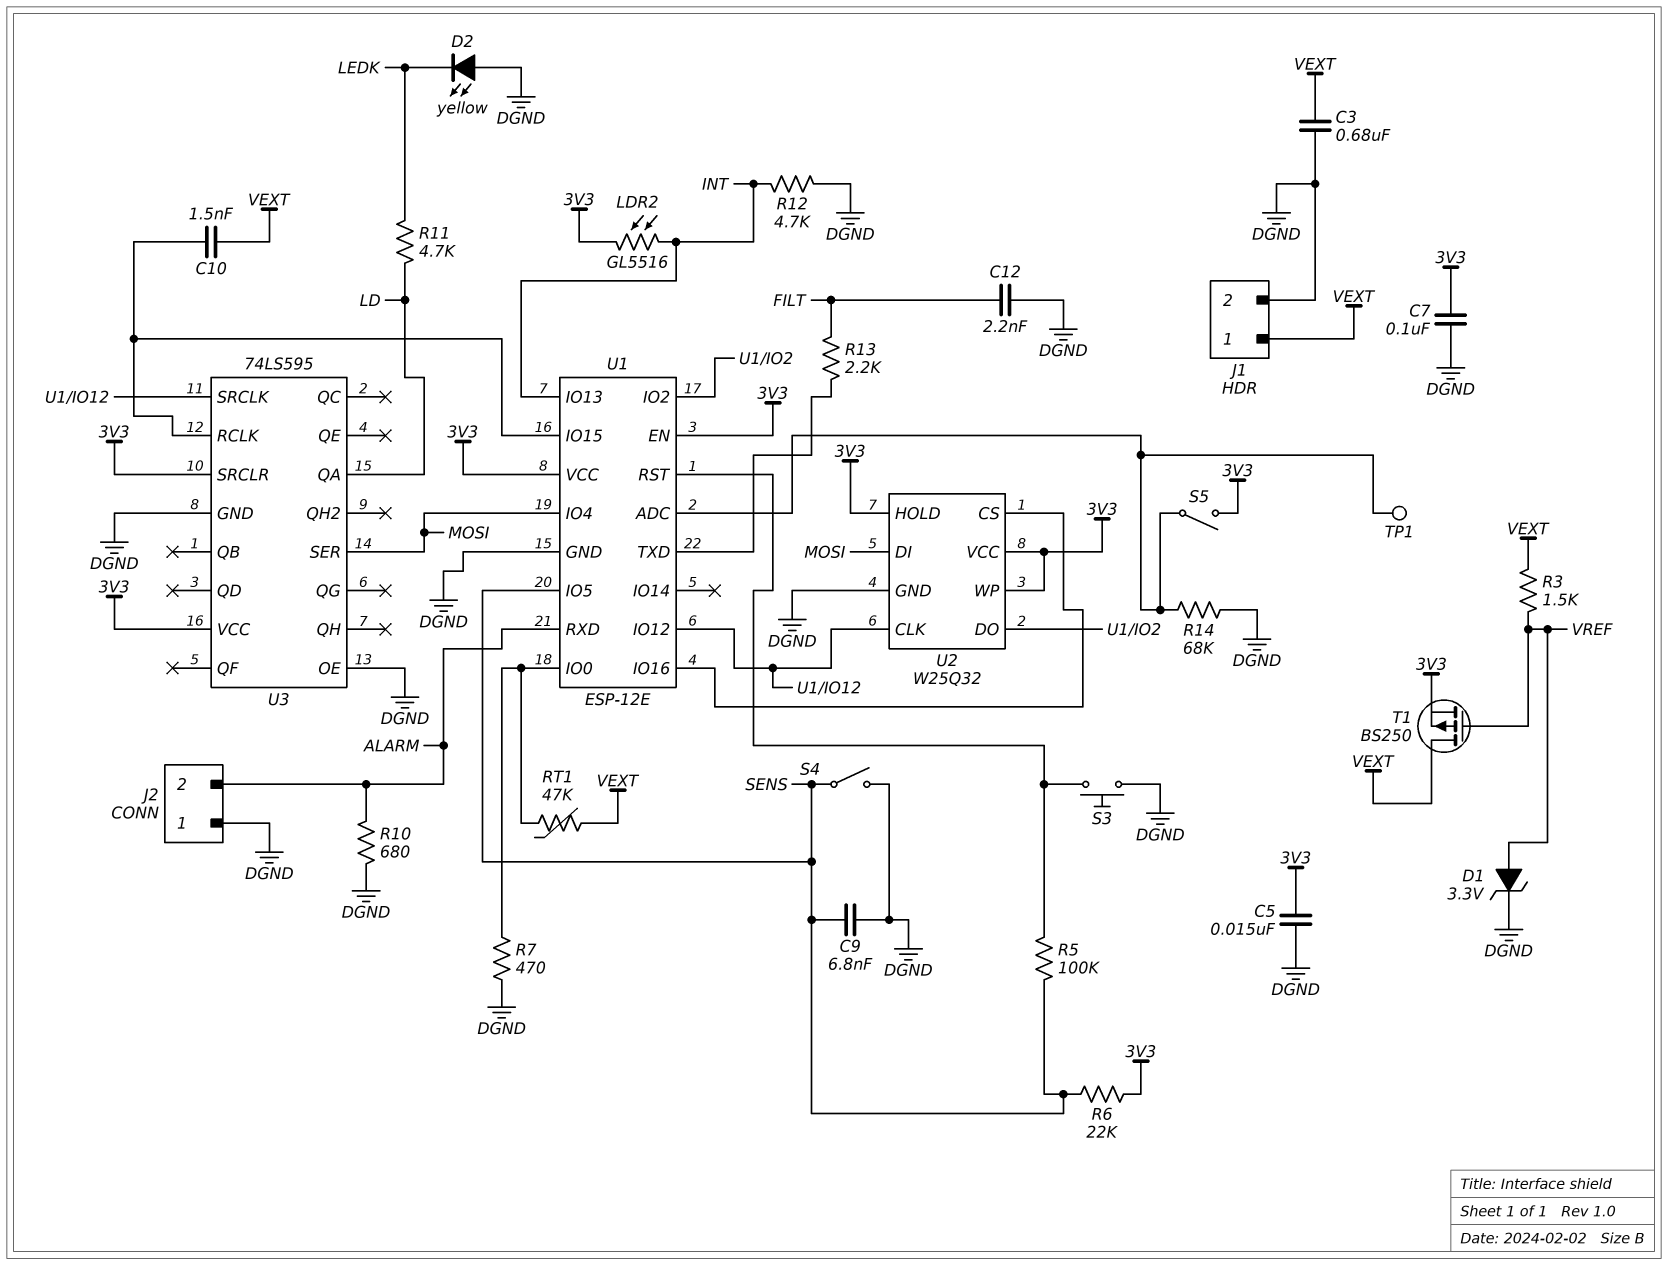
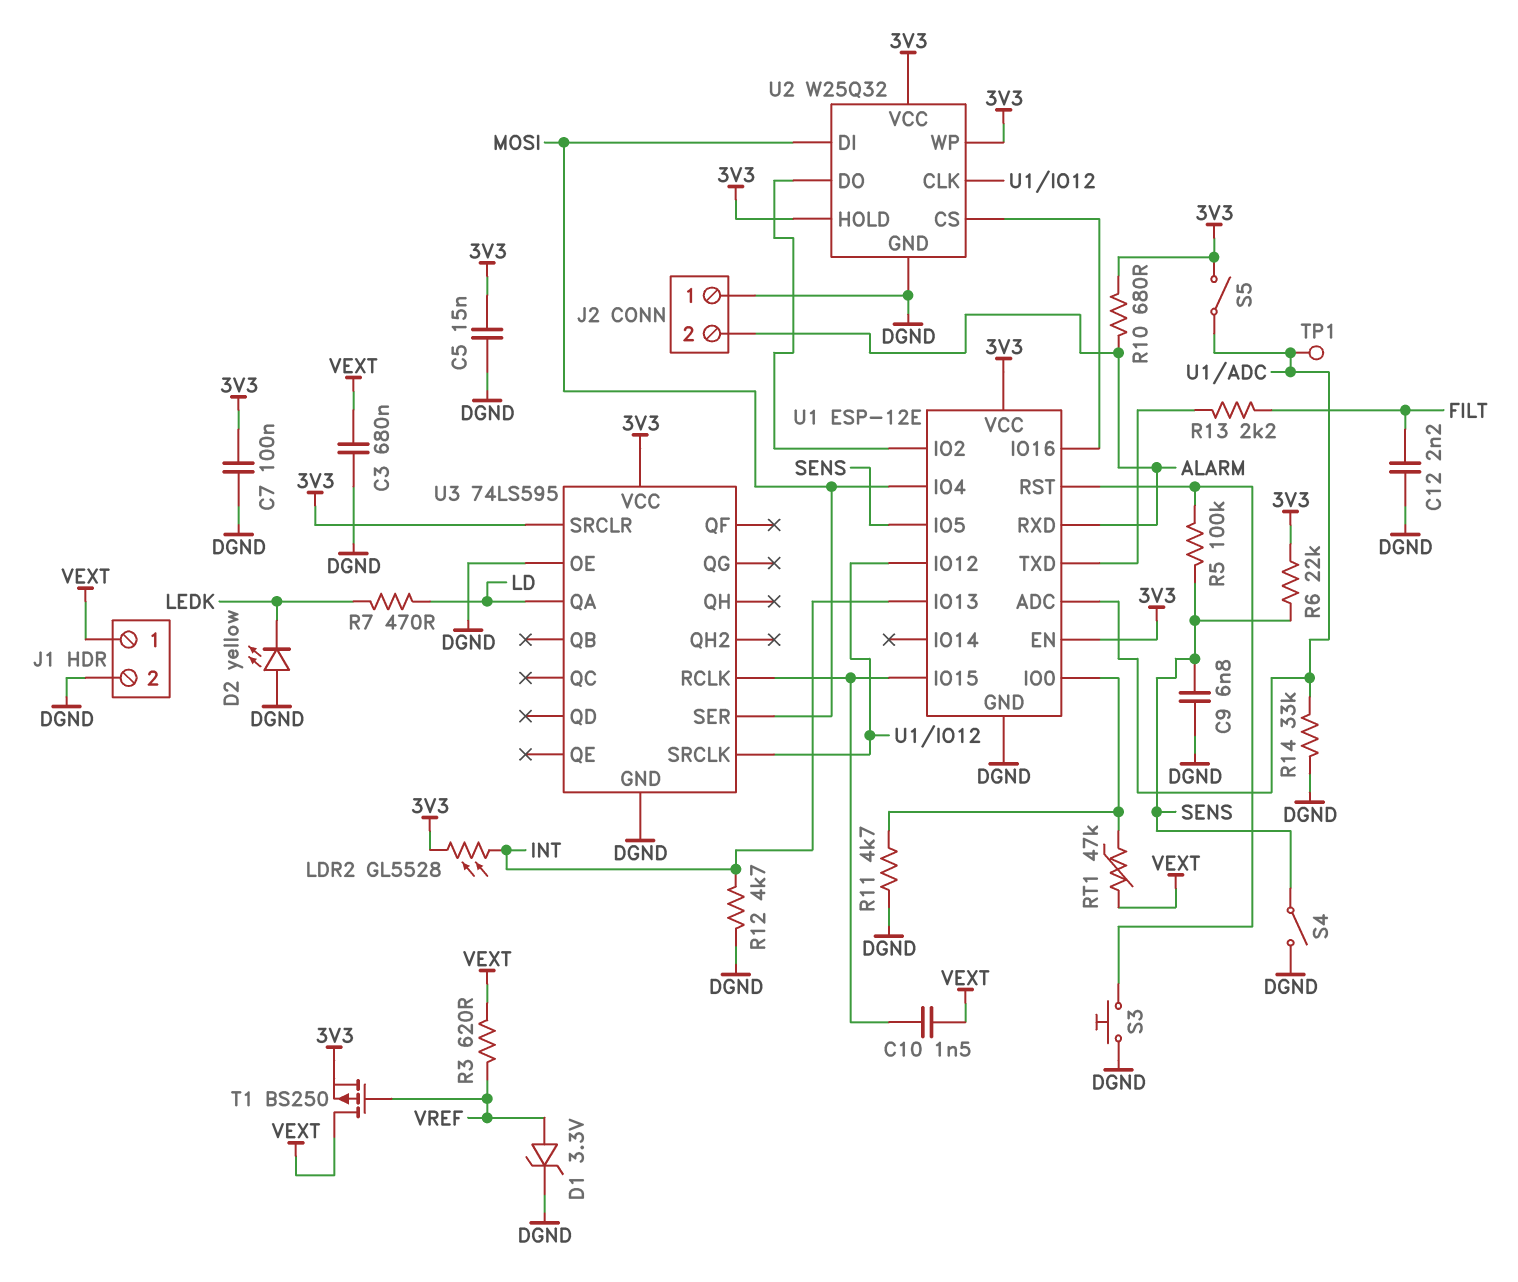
LDR2: GL5516 (3V3, INT) -> GL5528 (3V3, INT)
R3: 1.5k (VEXT, VREF) -> 620 (VEXT, VREF)
R7: 470 (DGND, U1/IO0) -> 470 (LD, LEDK)
R10: 680 (ALARM, DGND) -> 680 (3V3, ALARM)
R11: 4.7k (LD, LEDK) -> 4.7k (DGND, U1/IO0)
R14: 68k (DGND, U1/ADC) -> 33k (DGND, U1/ADC)

